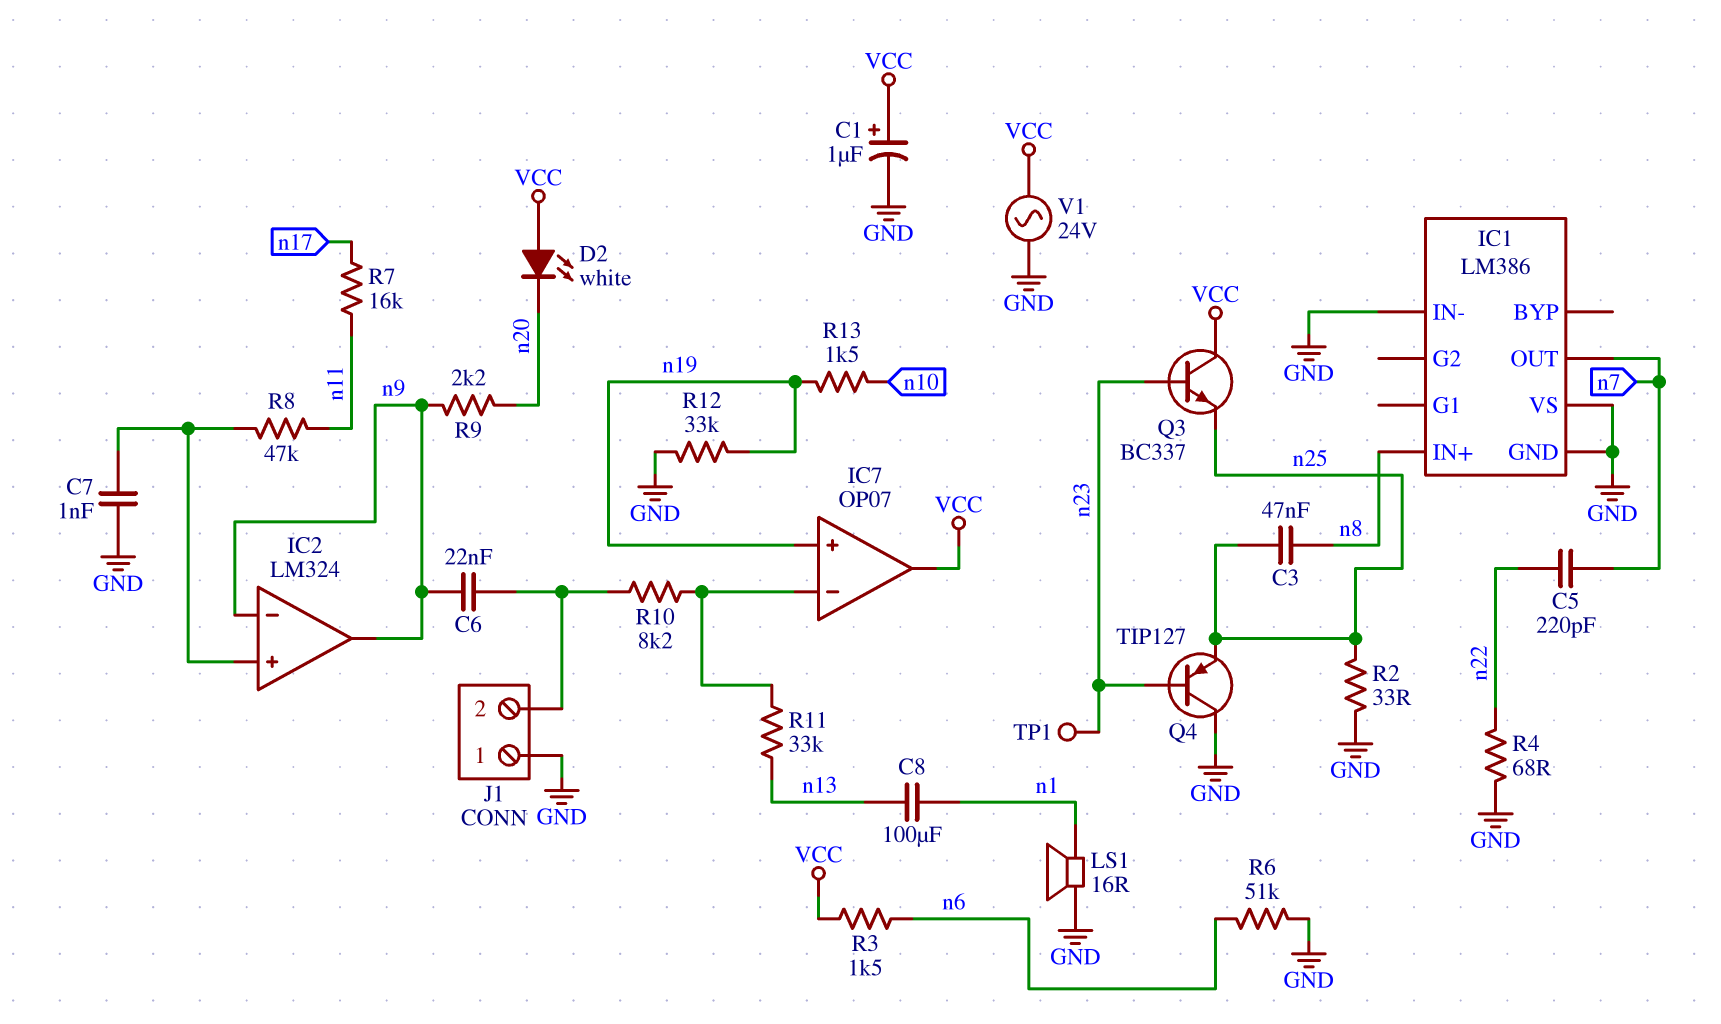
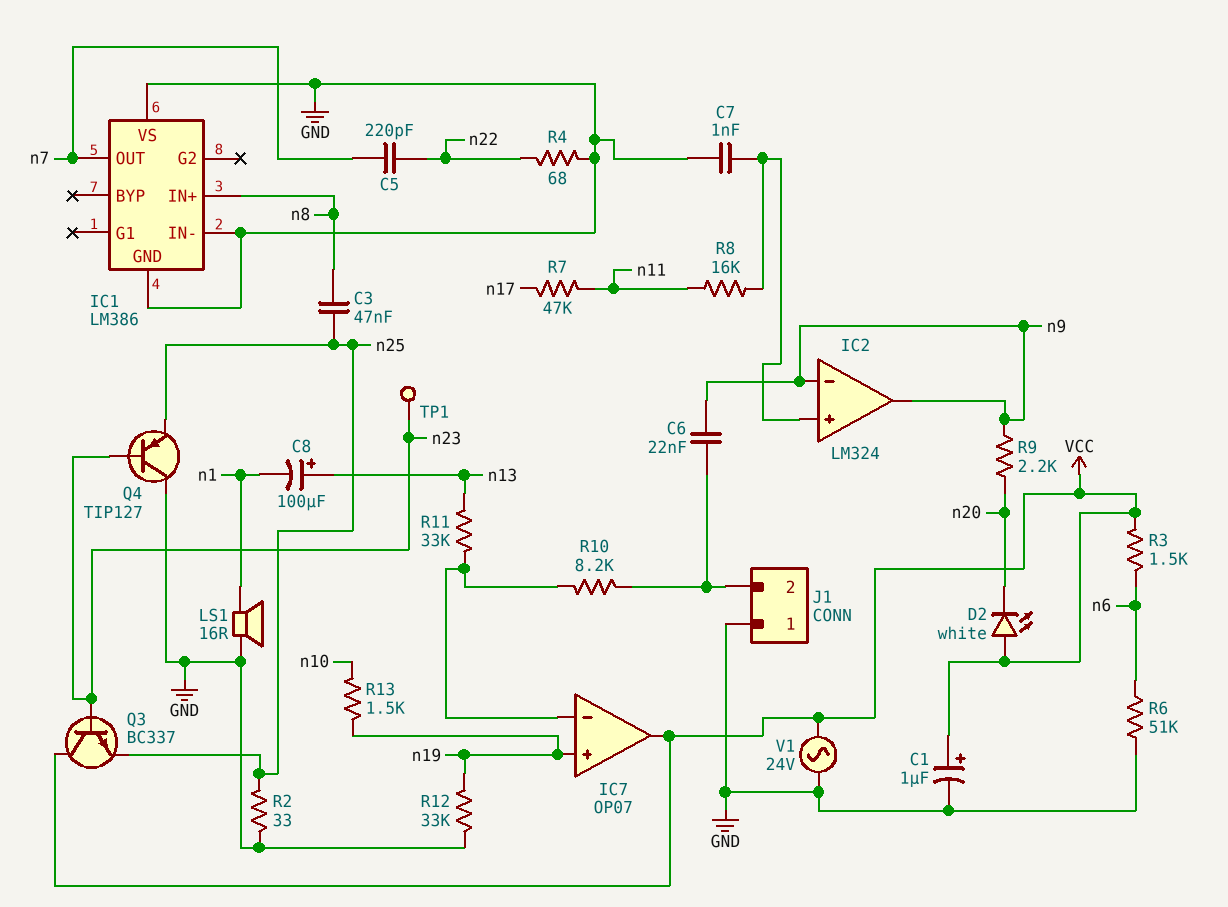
C8: 100uF (n1, n13) -> 100uF (plus n13, minus n1)
R7: 16k (n11, n17) -> 47k (n11, n17)
R8: 47k (IC2/in+, n11) -> 16k (IC2/in+, n11)

